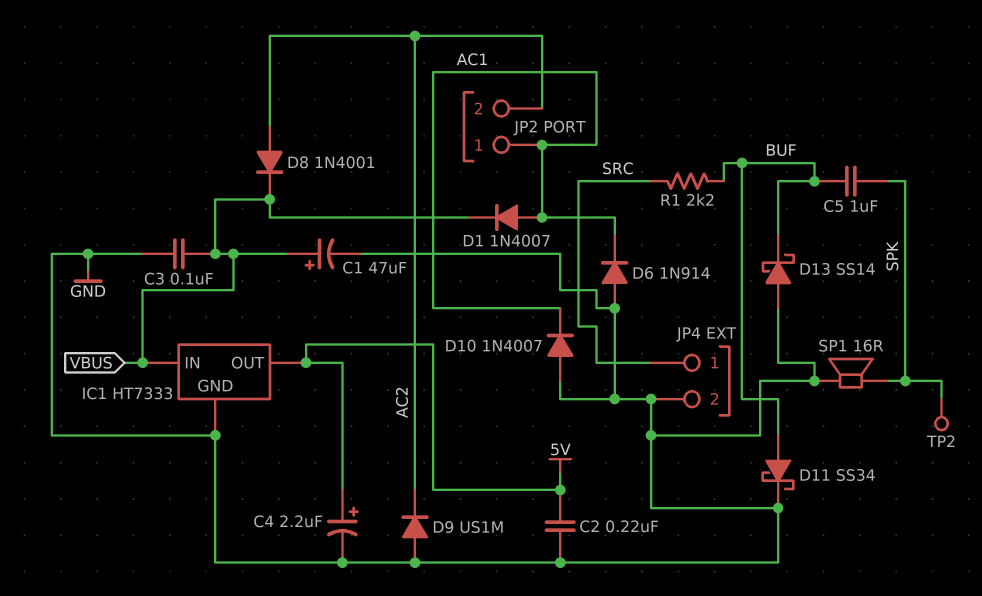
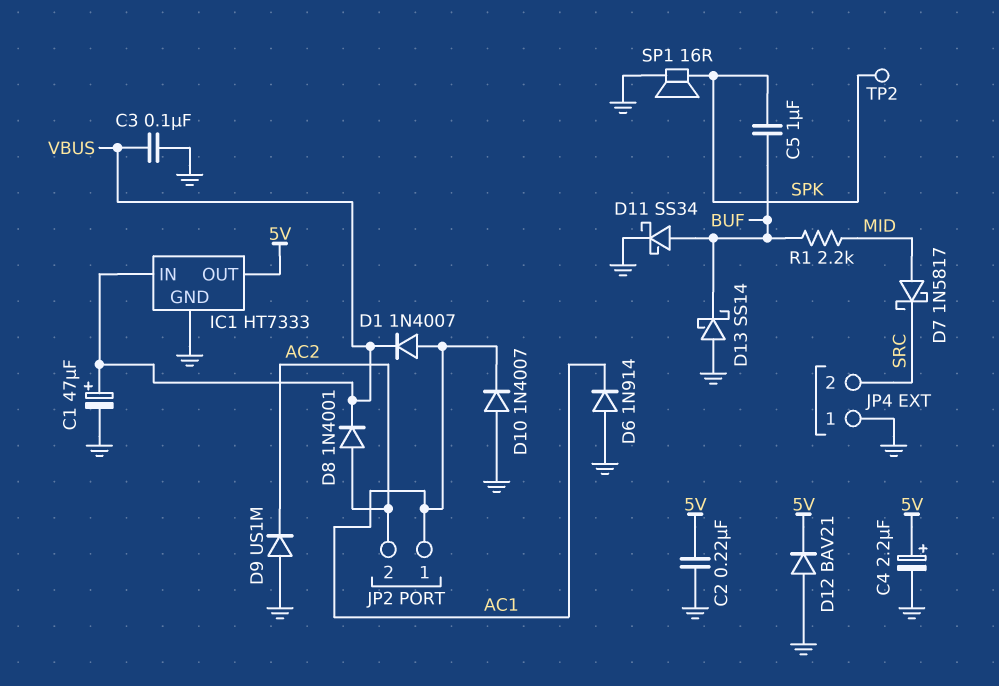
D7: none -> schottky 1N5817 (A MID, K SRC)
D12: none -> diode BAV21 (A GND, K 5V)
JP4 pin 1: SRC -> GND
JP4 pin 2: GND -> SRC
R1: 2.2k (BUF, SRC) -> 2.2k (BUF, MID)

